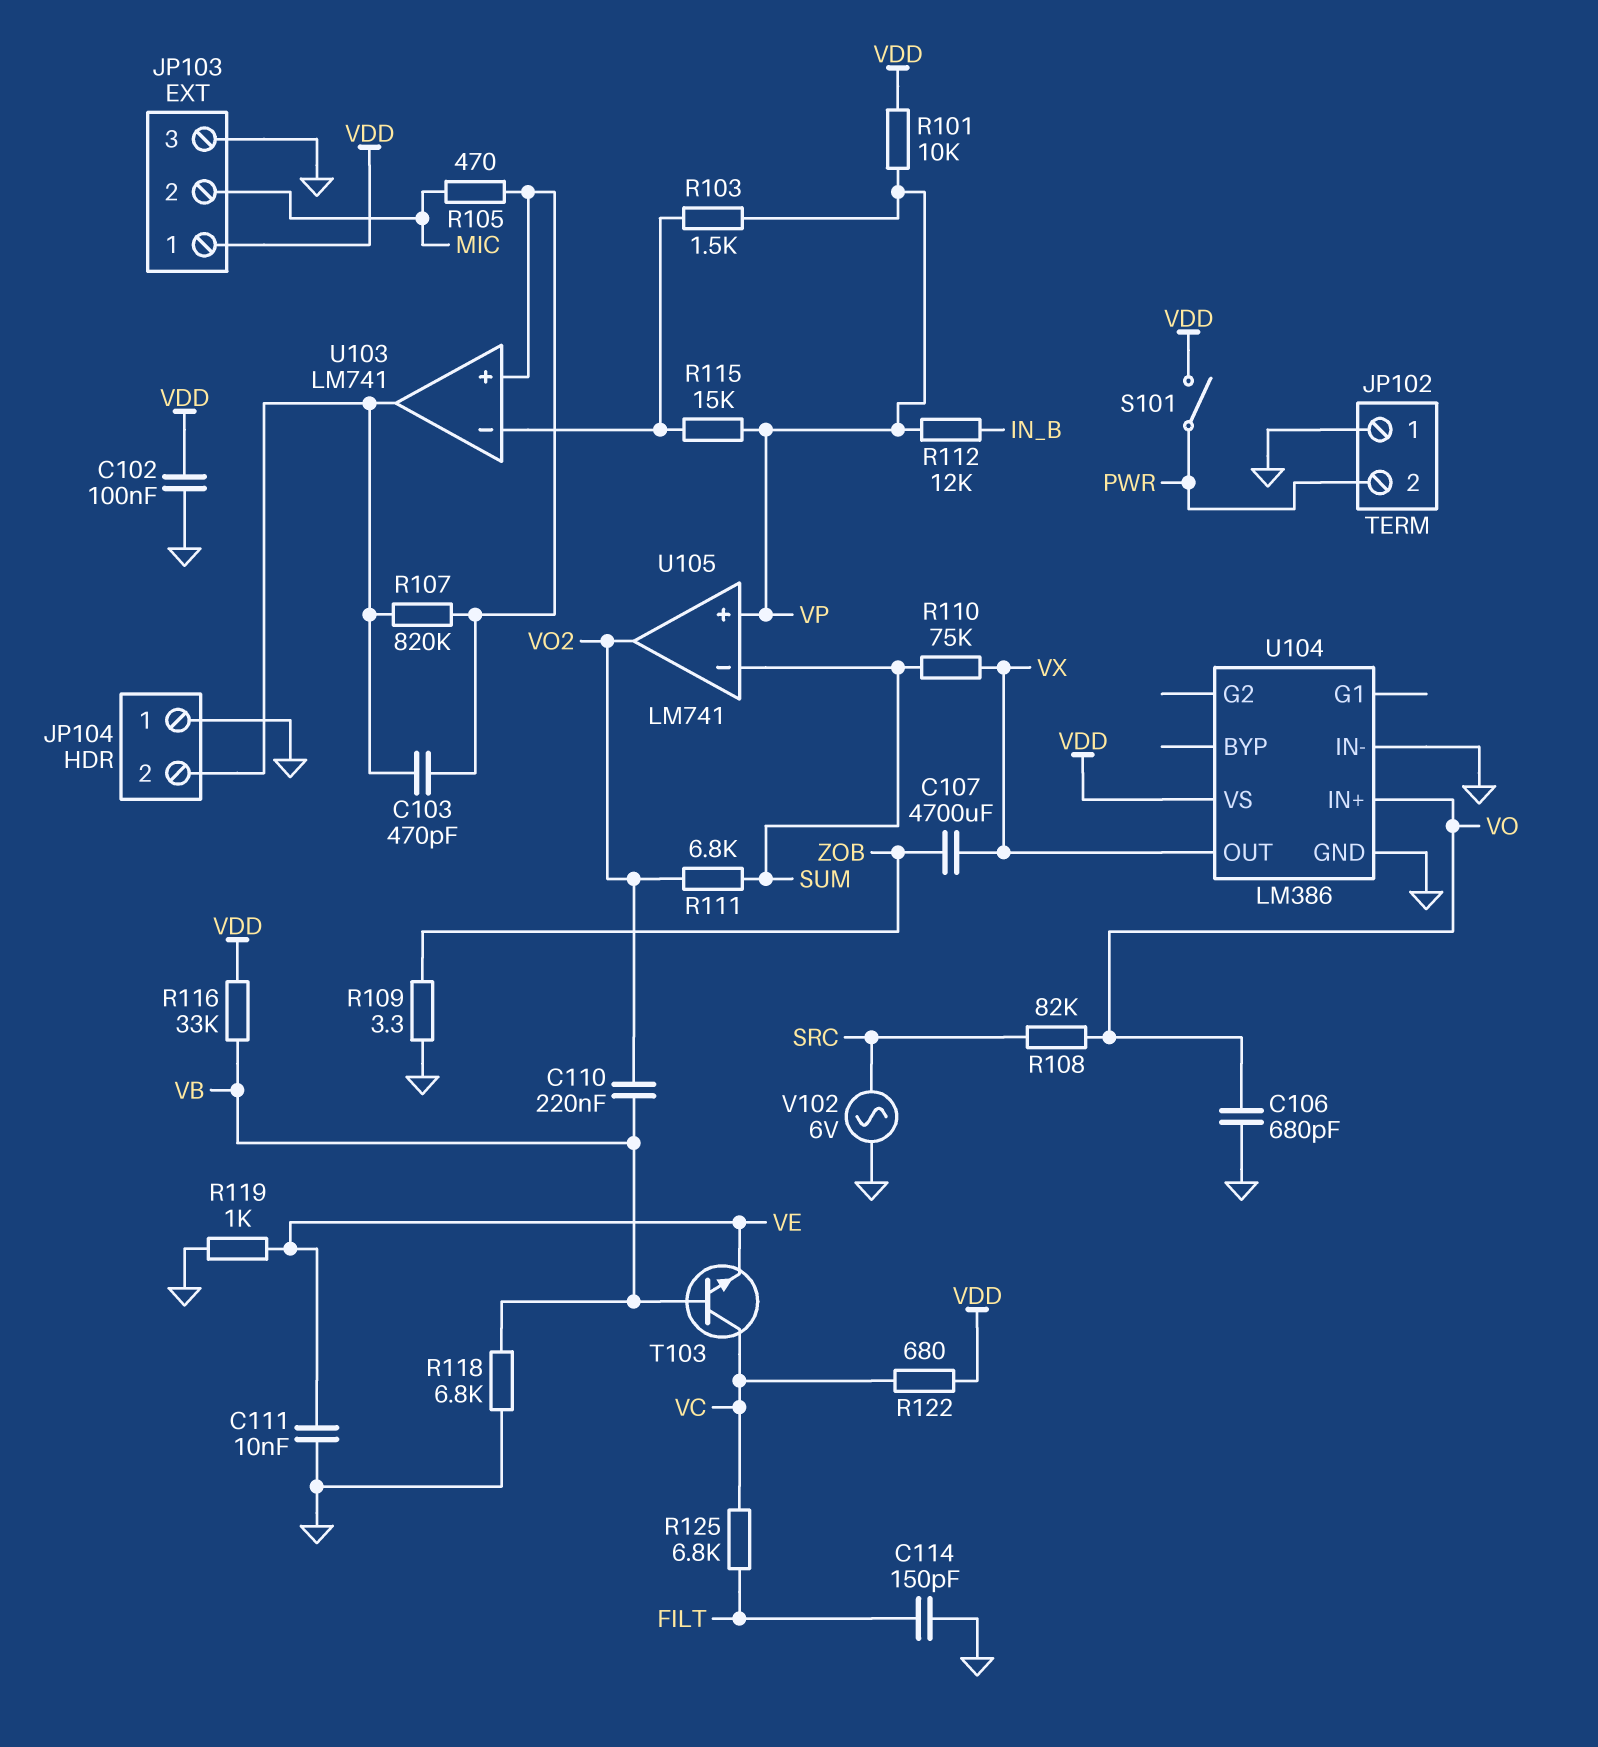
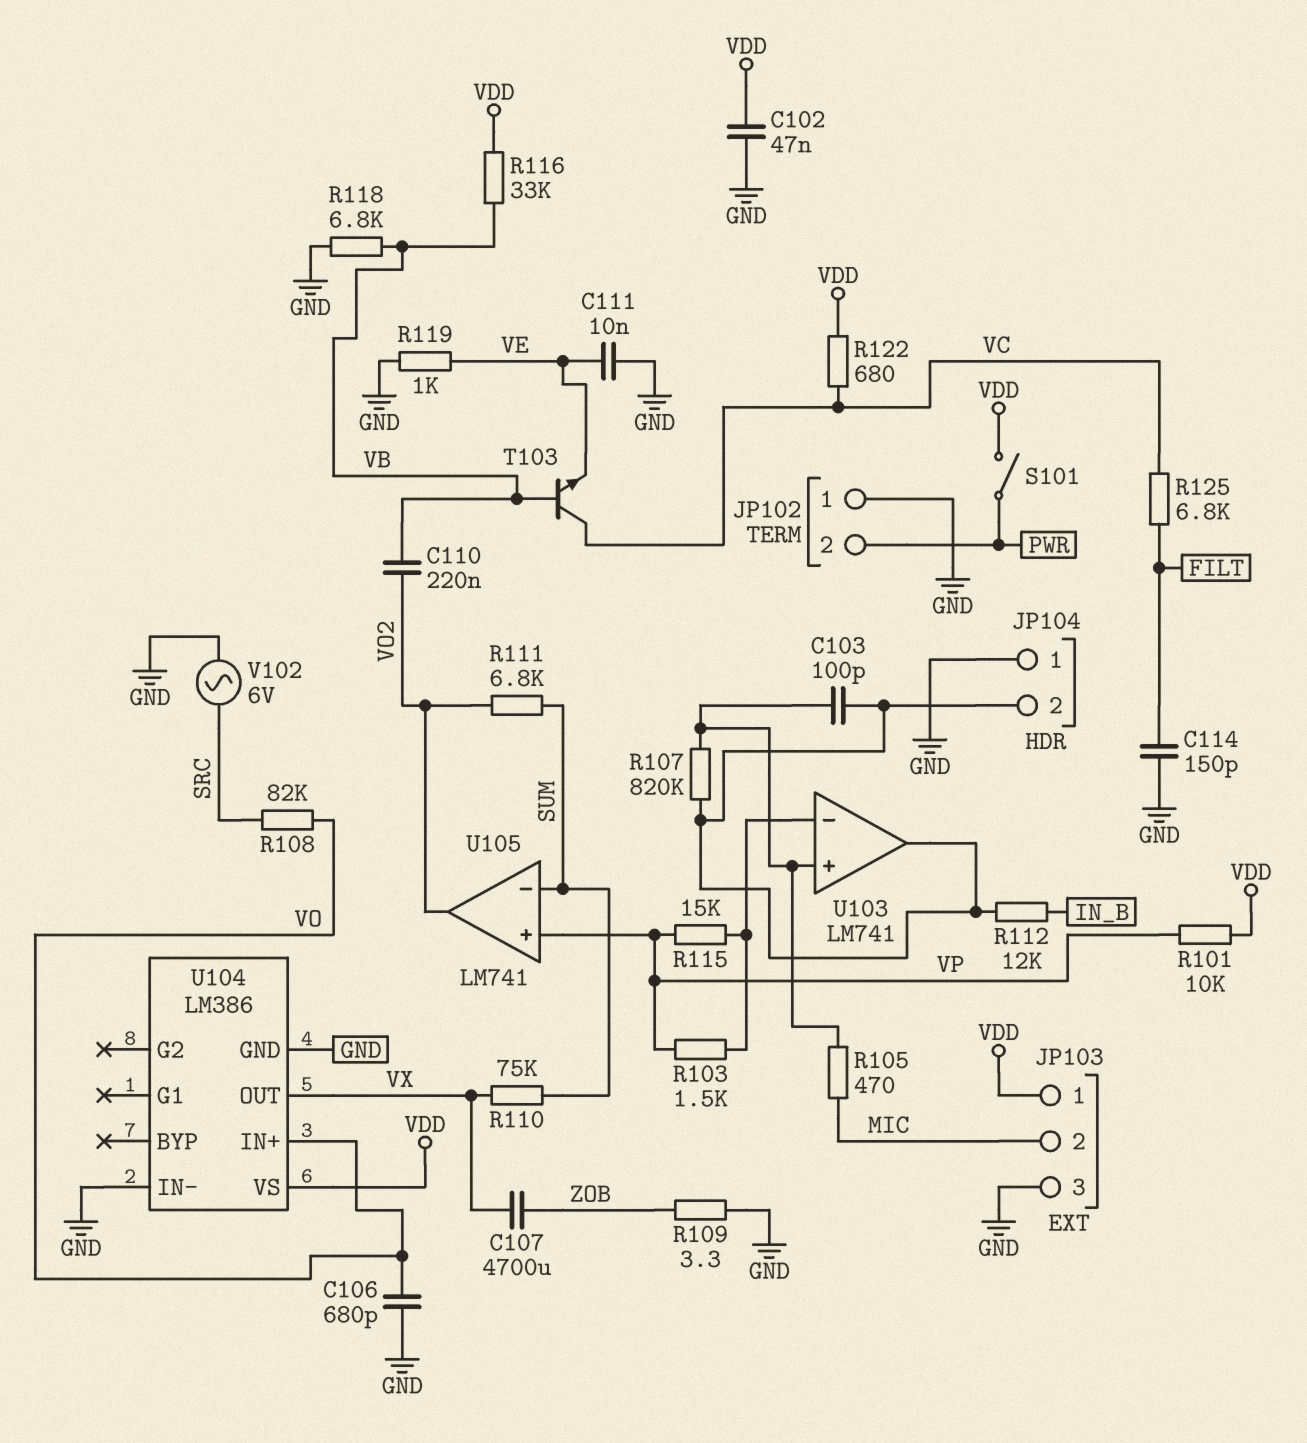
C102: 100nF (GND, VDD) -> 47nF (GND, VDD)
C103: 470pF (JP104/2, U103/in+) -> 100pF (JP104/2, U103/in+)
R112: 12k (IN_B, VP) -> 12k (IN_B, JP104/2)

